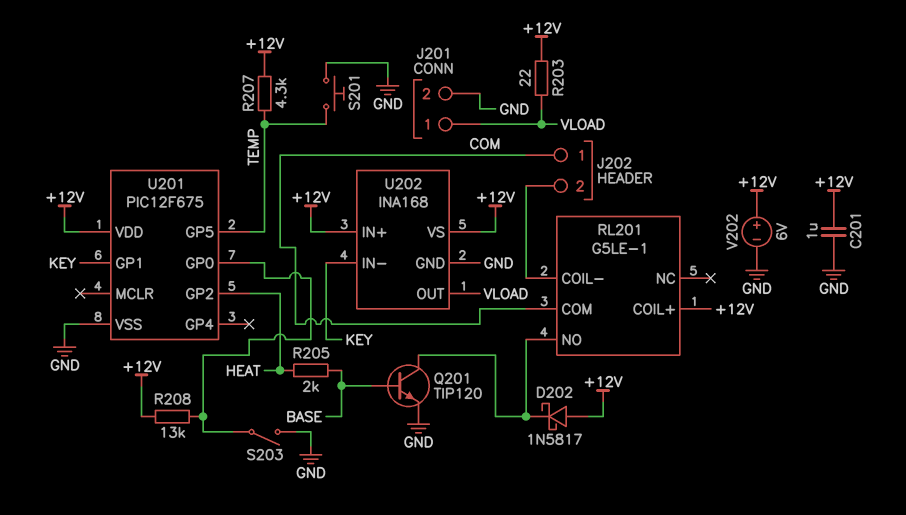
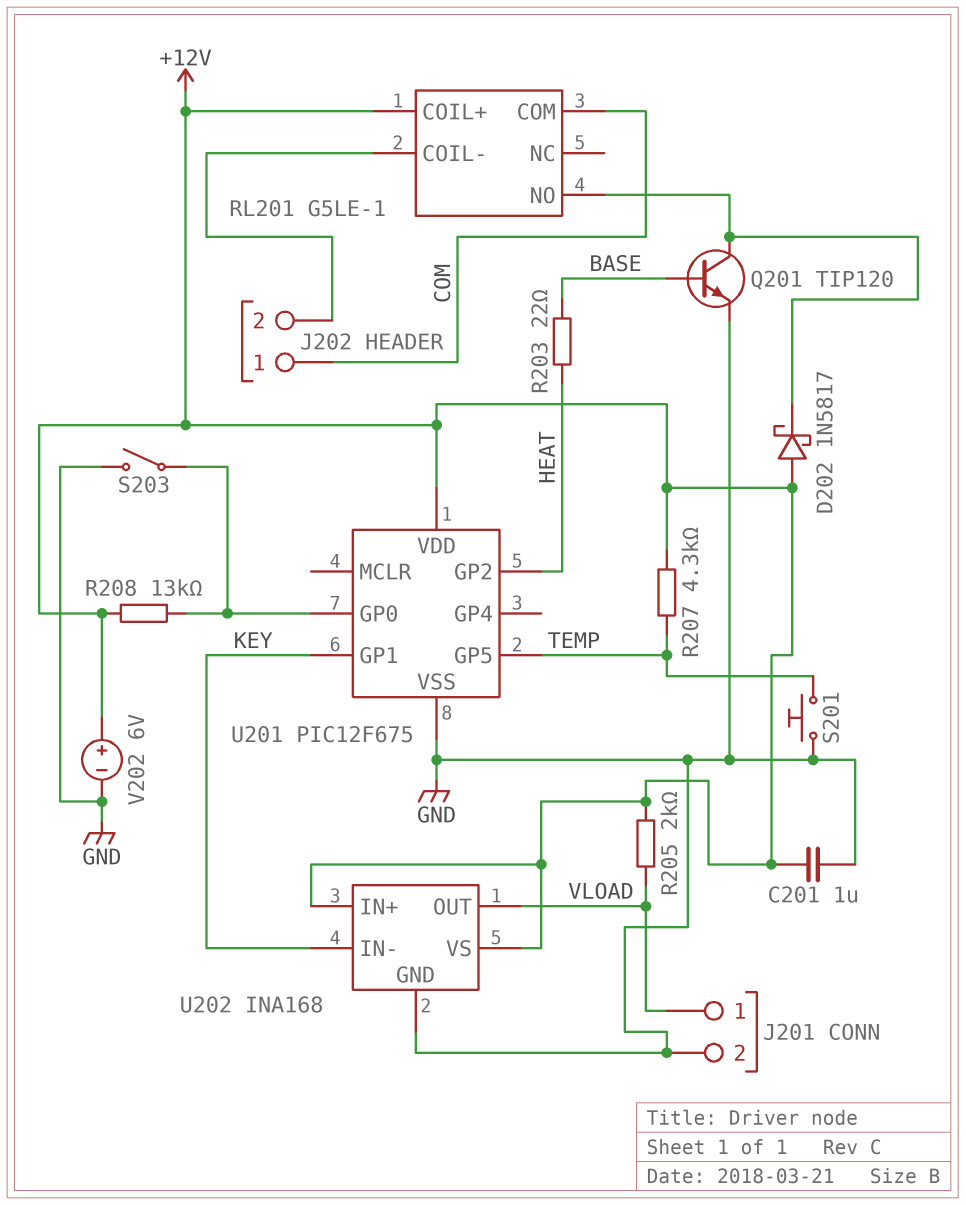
R203: 22 (+12V, VLOAD) -> 22 (BASE, HEAT)
R205: 2k (BASE, HEAT) -> 2k (+12V, VLOAD)

